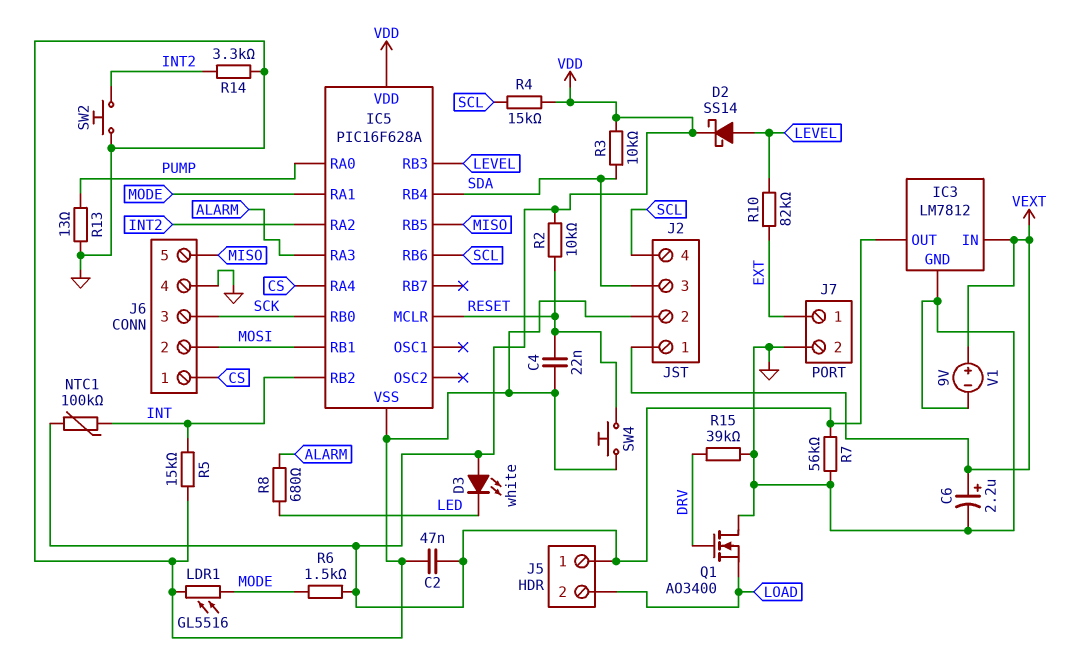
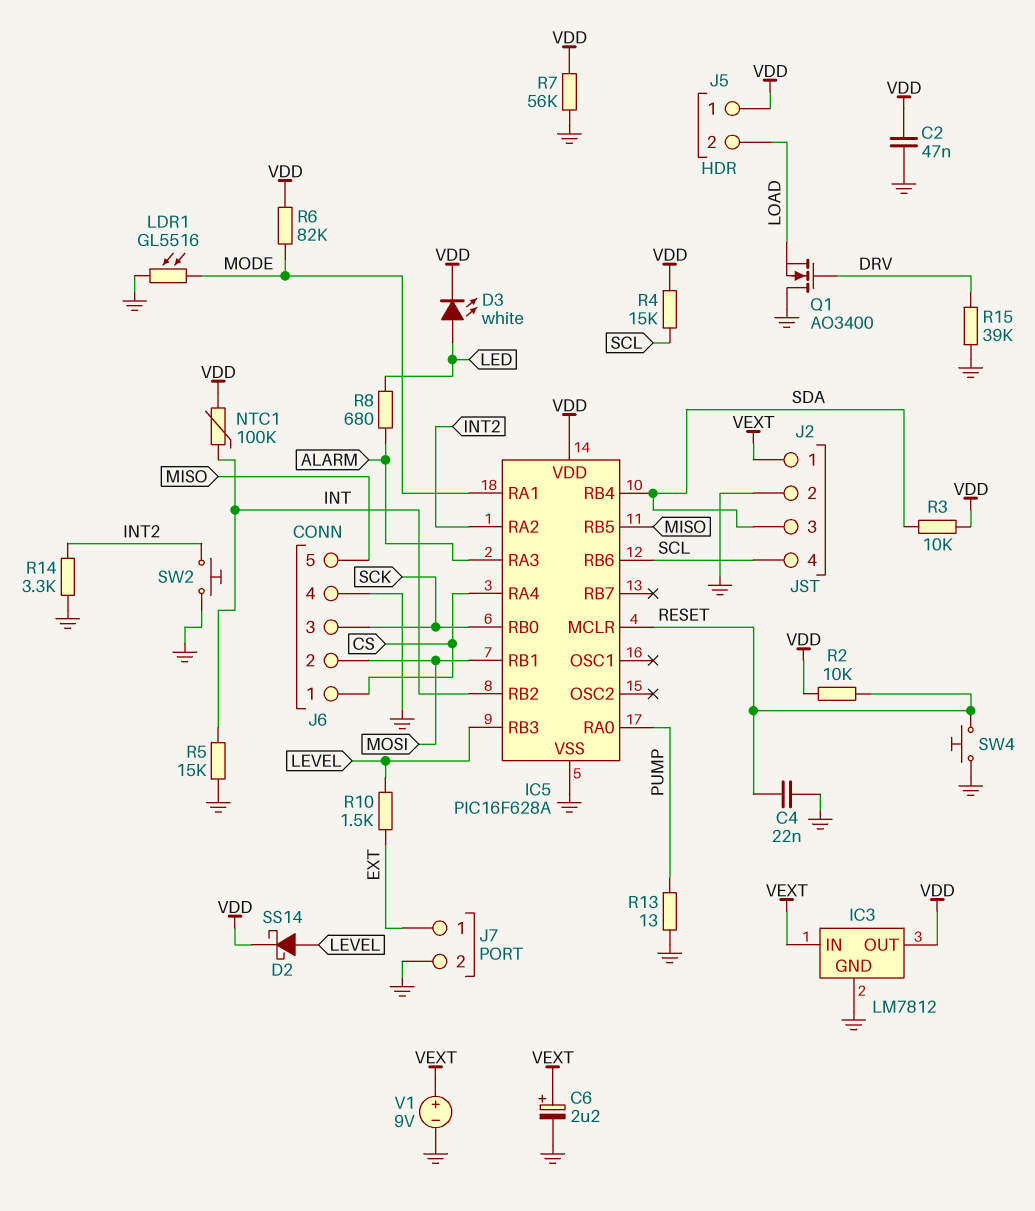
D3: LED white (A VDD, K LED) -> LED white (A LED, K VDD)
R6: 1.5k (MODE, VDD) -> 82k (MODE, VDD)
R10: 82k (EXT, LEVEL) -> 1.5k (EXT, LEVEL)

